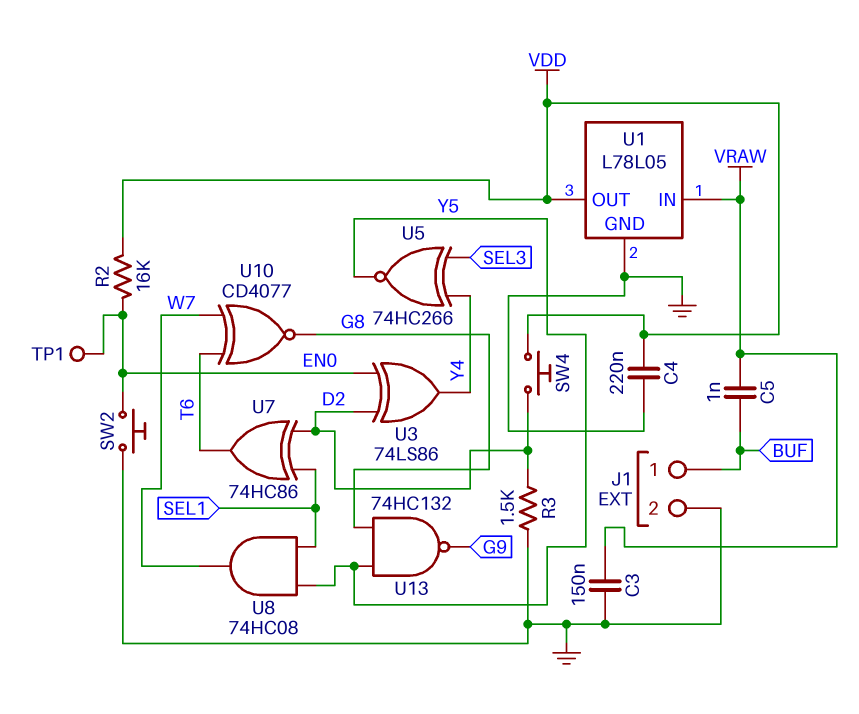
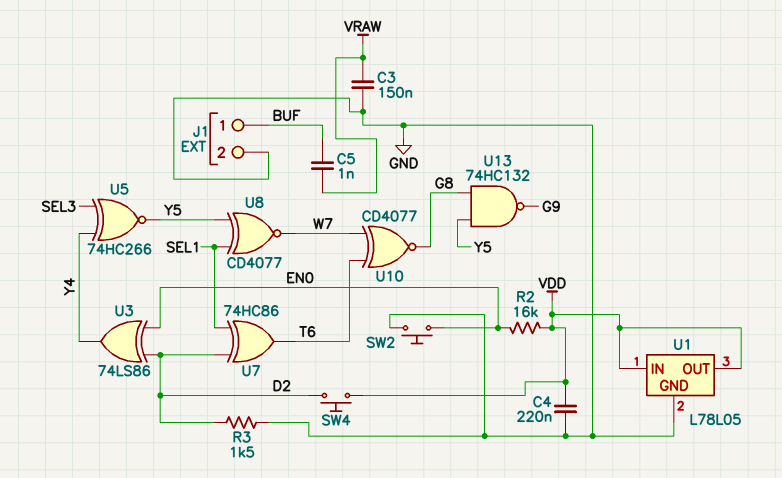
TP1: test point (EN0) -> none
U1 pin IN: VRAW -> VDD
U8: AND 74HC08 (in SEL1, in Y5, out W7) -> XNOR CD4077 (in SEL1, in Y5, out W7)

